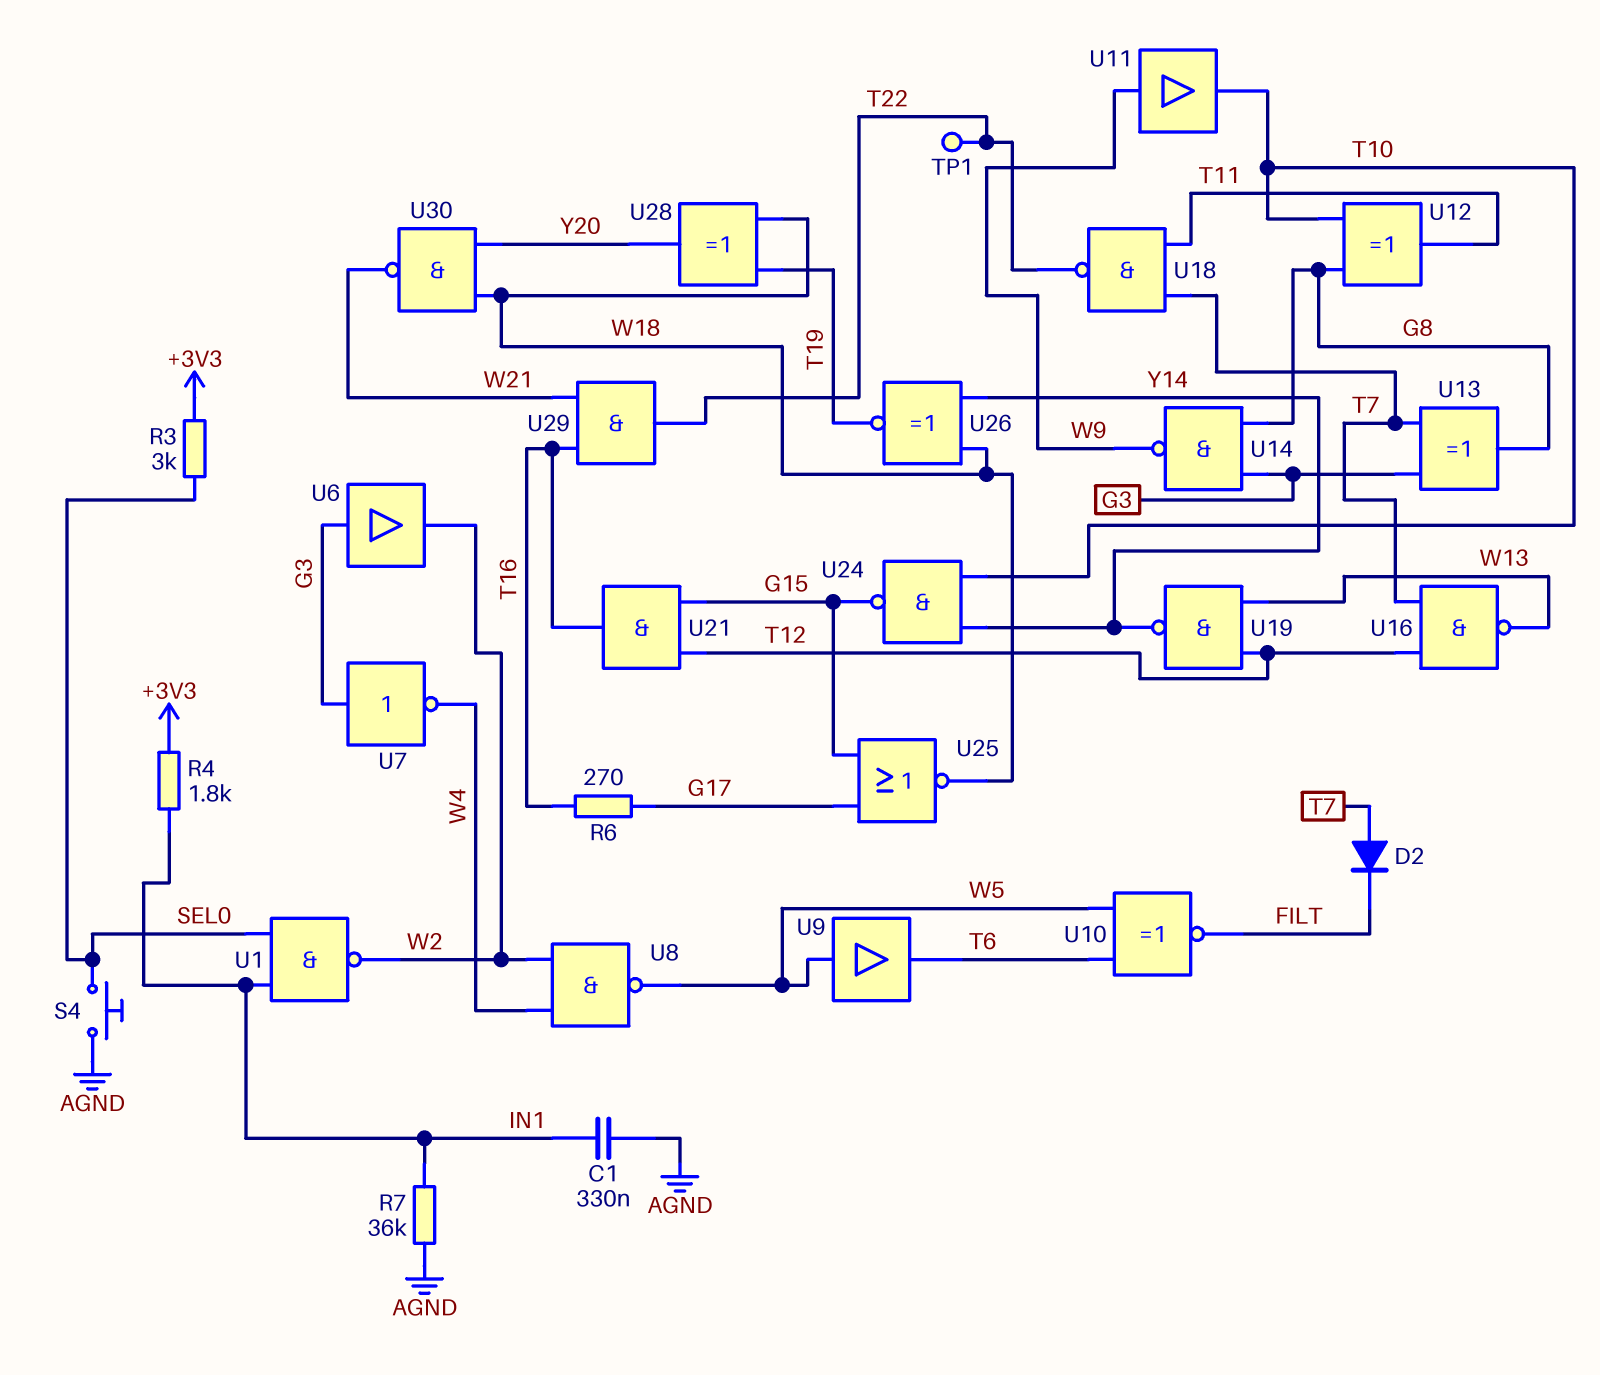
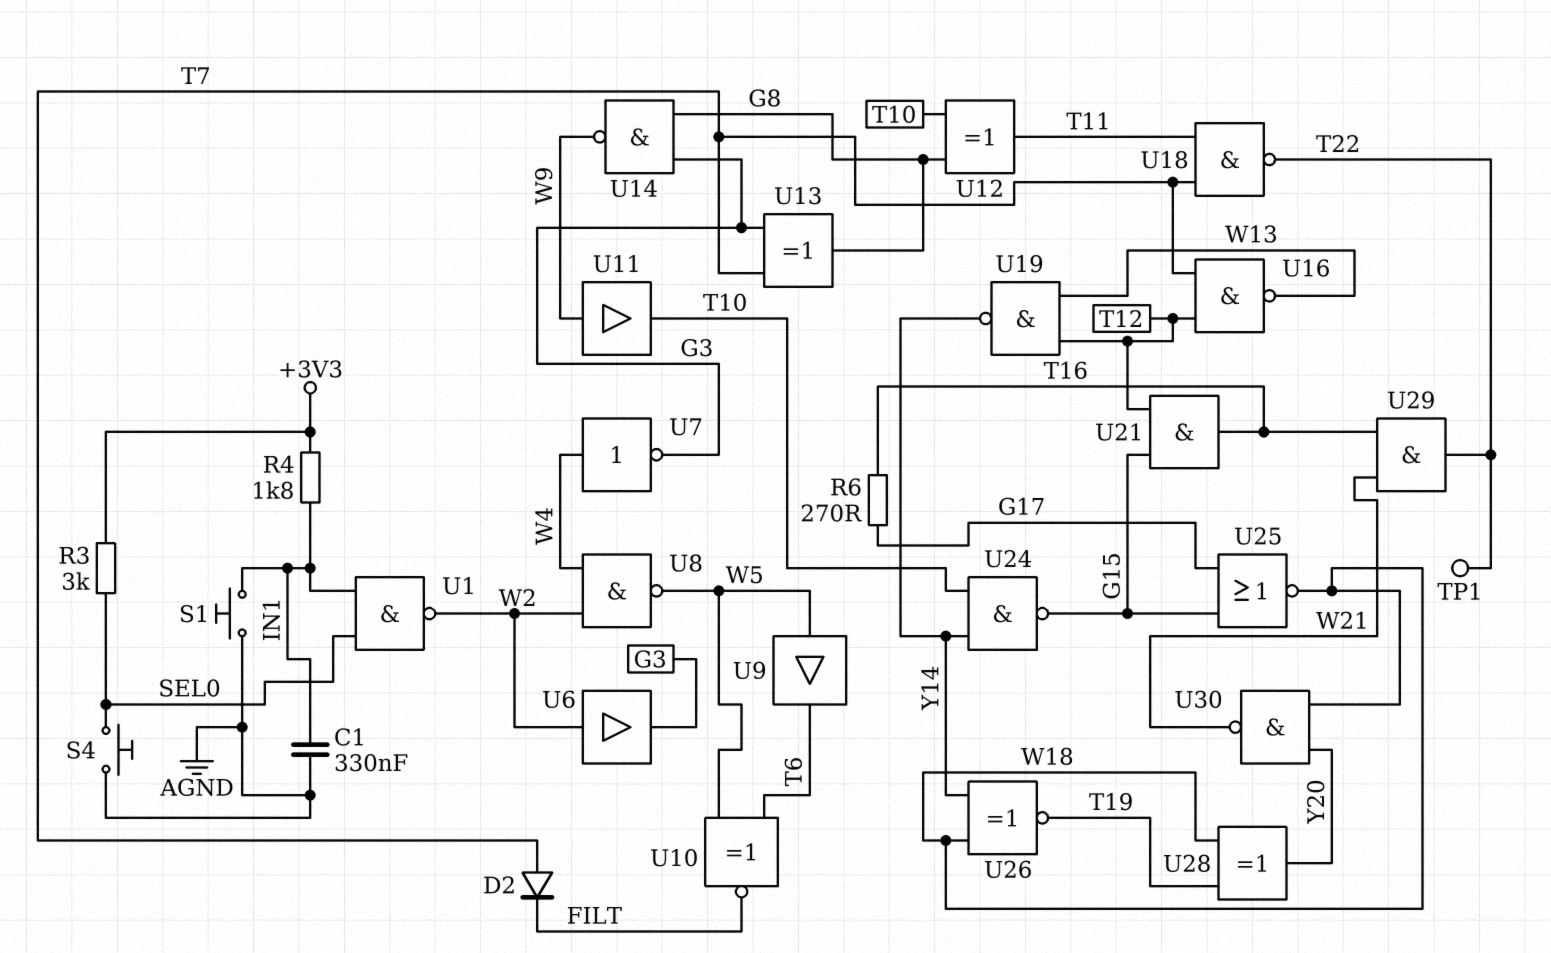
R7: 36k (AGND, IN1) -> none
S1: none -> button (AGND, IN1)
U6: buffer (in G3, out W2) -> buffer (in W2, out G3)
U7: NOT (in G3, out W4) -> NOT (in W4, out G3)

